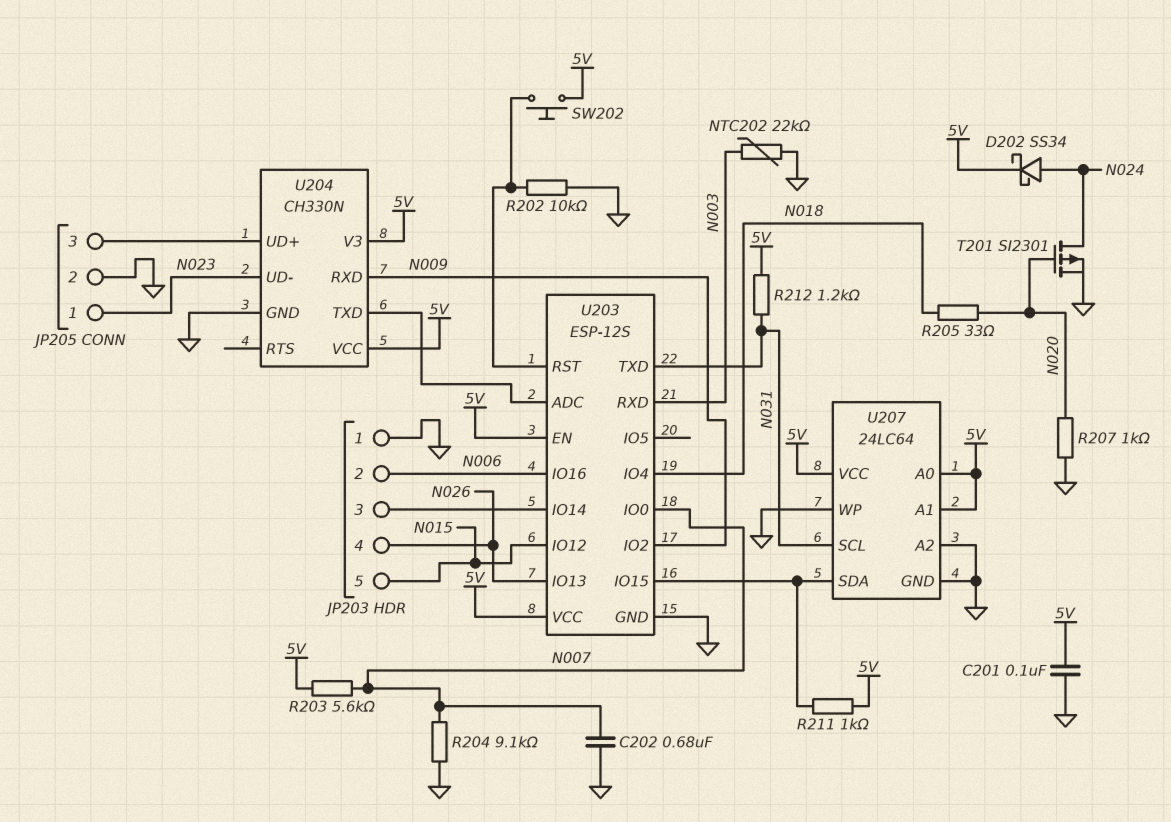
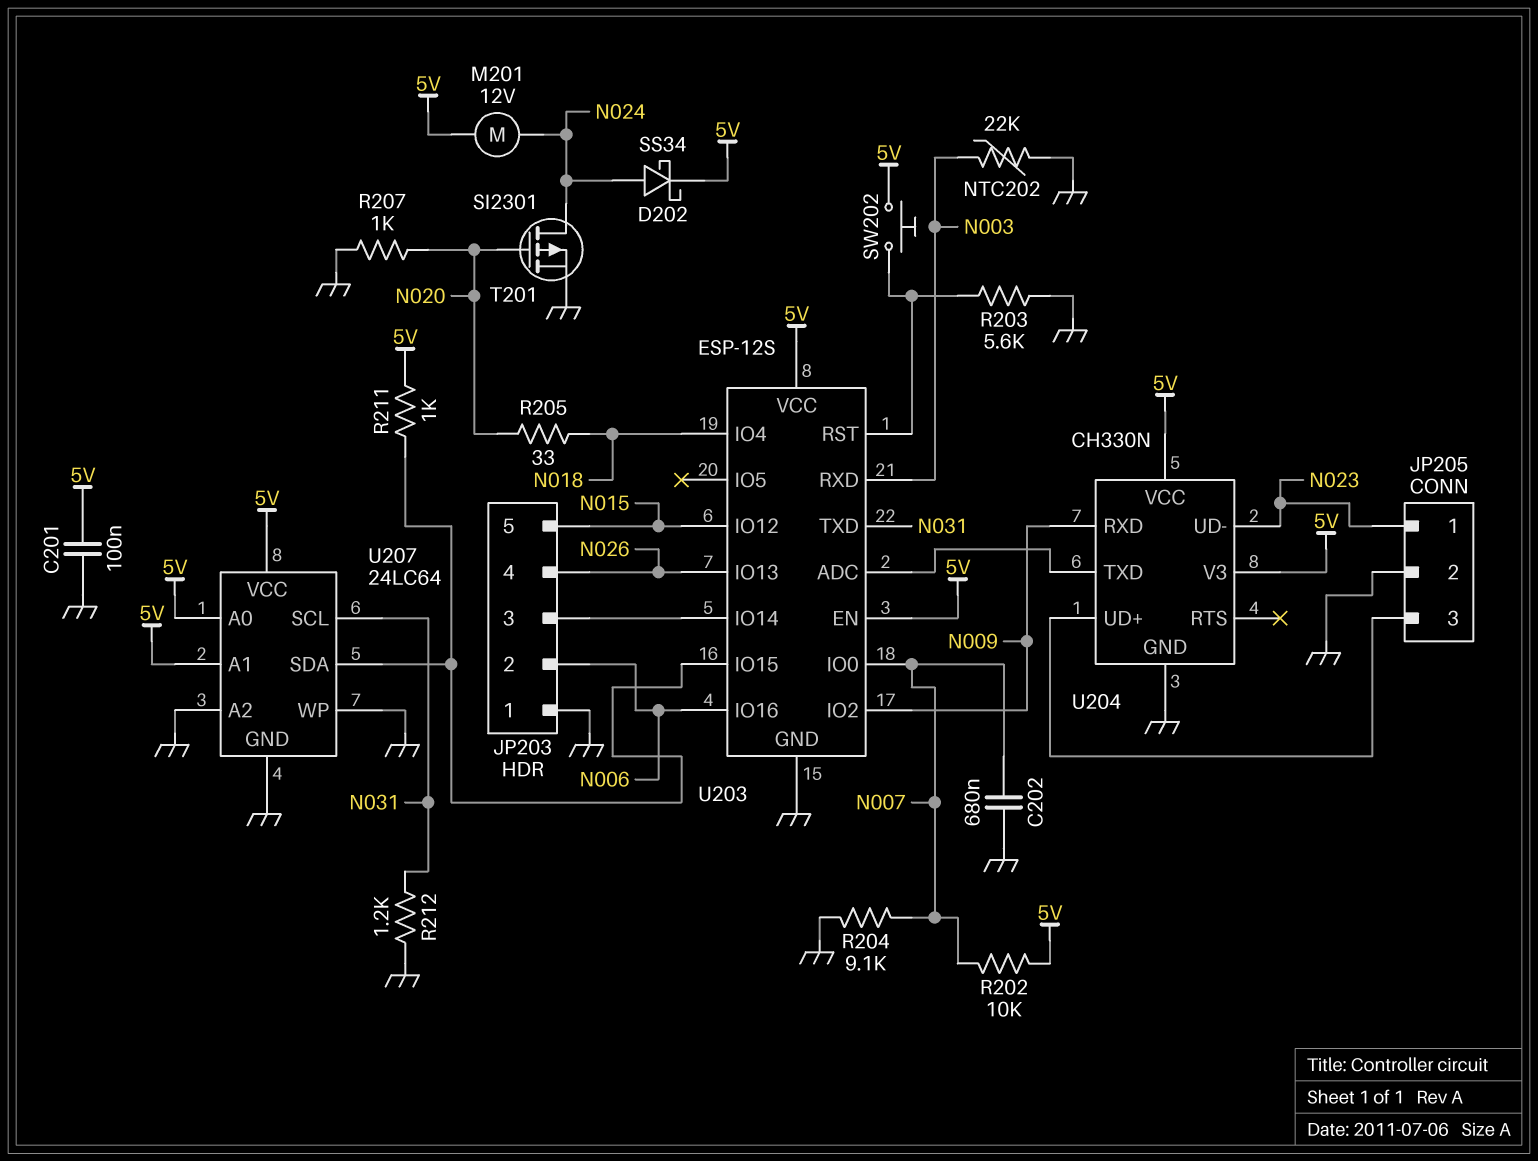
M201: none -> motor 12V (5V, N024)
R202: 10k (GND, U203/RST) -> 10k (5V, N007)
R203: 5.6k (5V, N007) -> 5.6k (GND, U203/RST)
R212: 1.2k (5V, N031) -> 1.2k (GND, N031)

